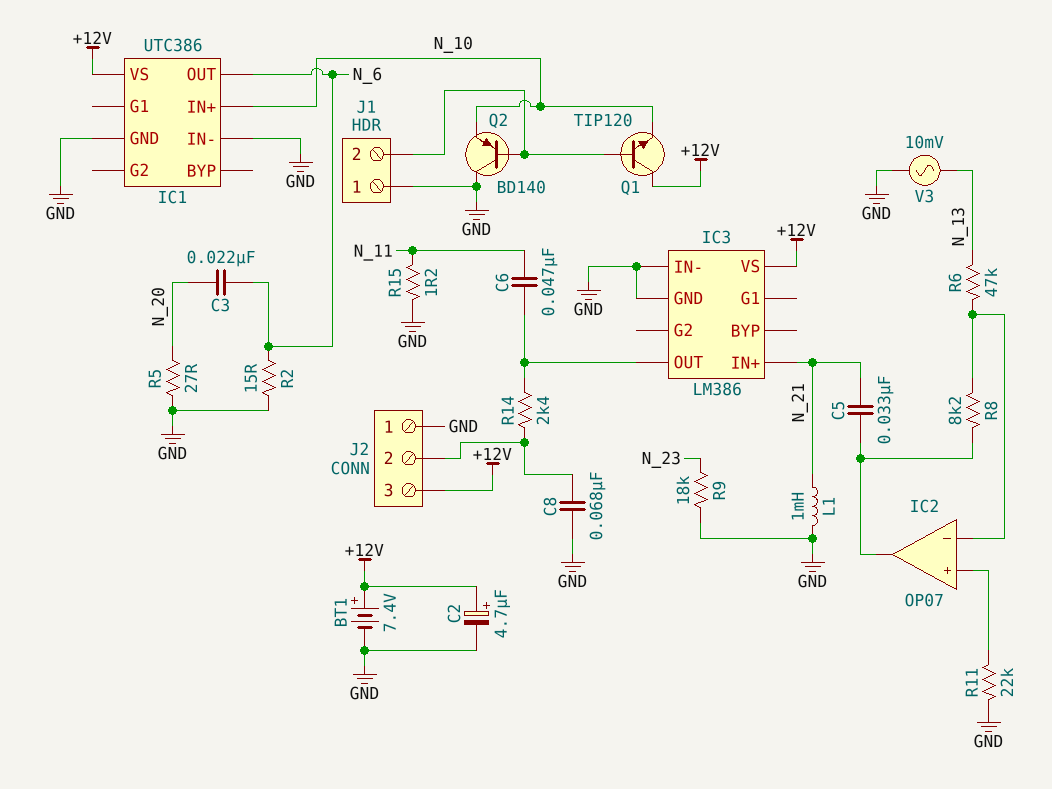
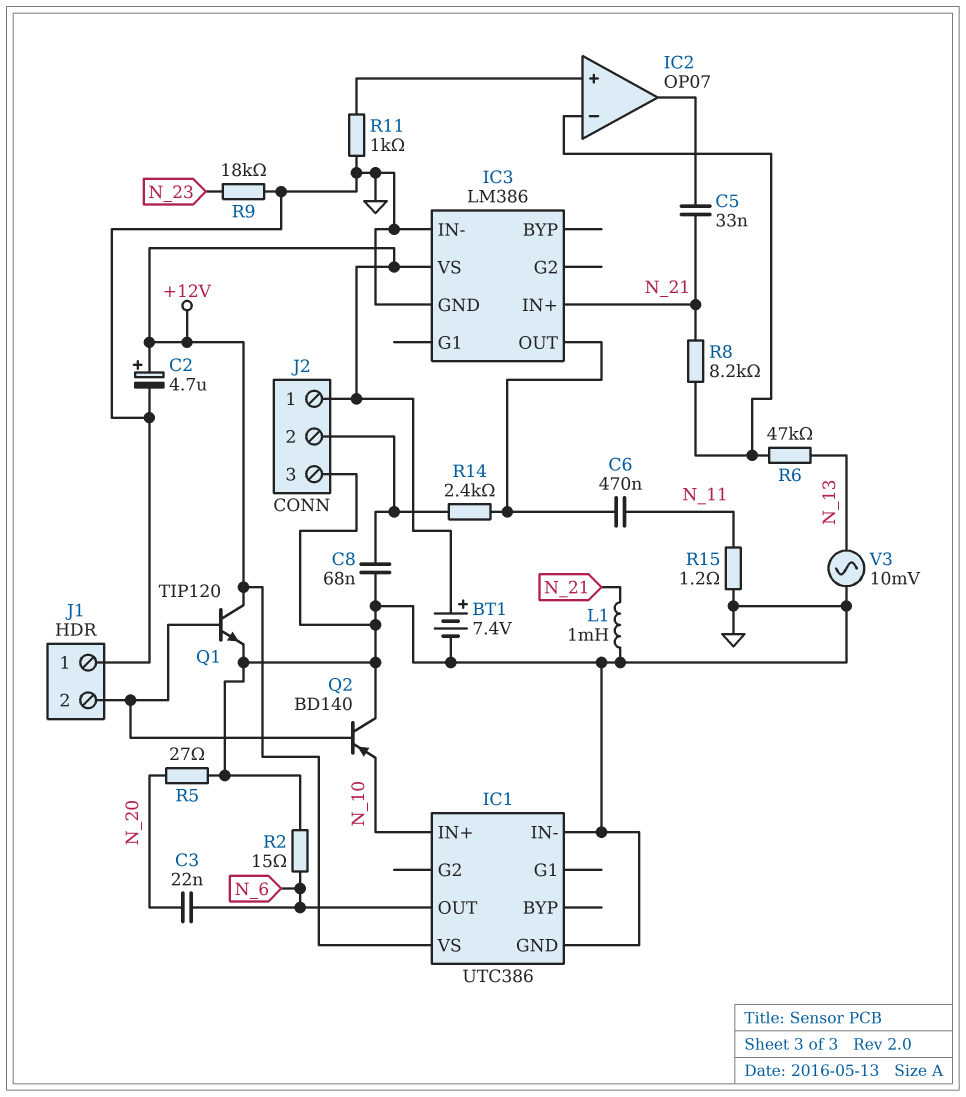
C6: 47nF (IC3/OUT, N_11) -> 470nF (IC3/OUT, N_11)
J2 pin 1: GND -> +12V
J2 pin 3: +12V -> GND
Q1: NPN TIP120 (B J1/2, C +12V, E N_10) -> NPN TIP120 (B J1/2, C +12V, E GND)
R8: 8.2k (IC2/in-, IC2/out) -> 8.2k (IC2/in-, N_21)
R11: 22k (GND, IC2/in+) -> 1k (GND, IC2/in+)

